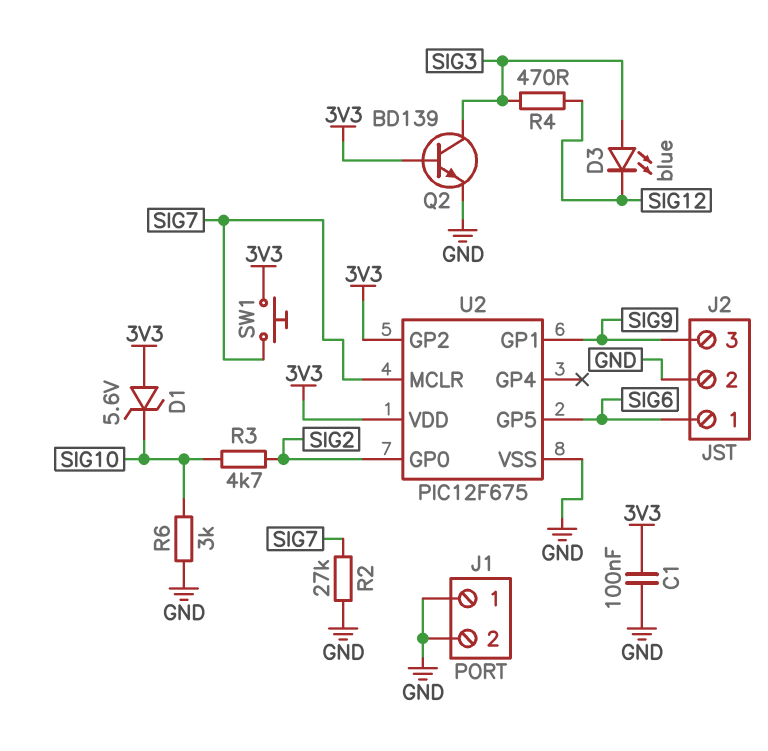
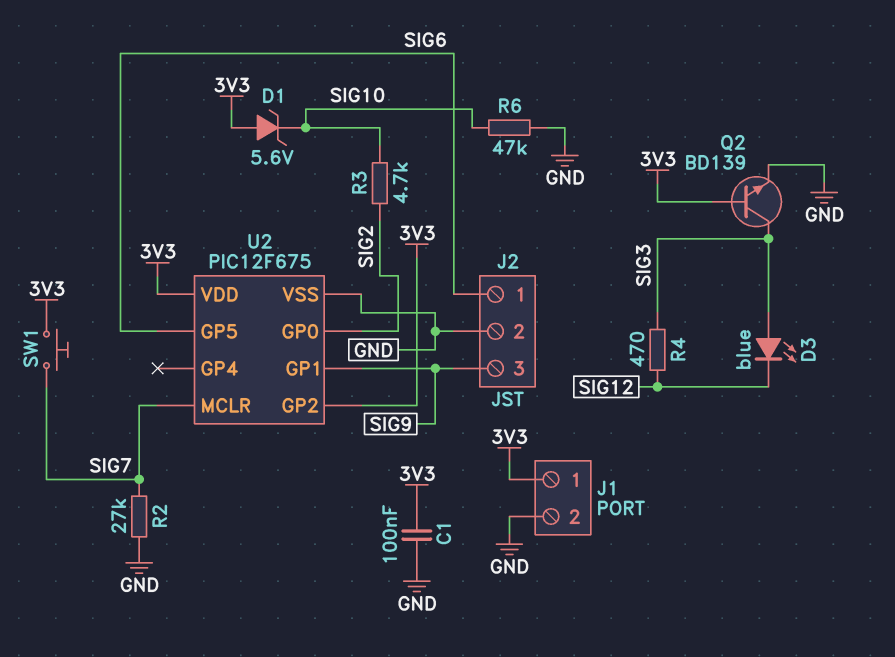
J1 pin 1: GND -> 3V3
R6: 3k (GND, SIG10) -> 47k (GND, SIG10)

